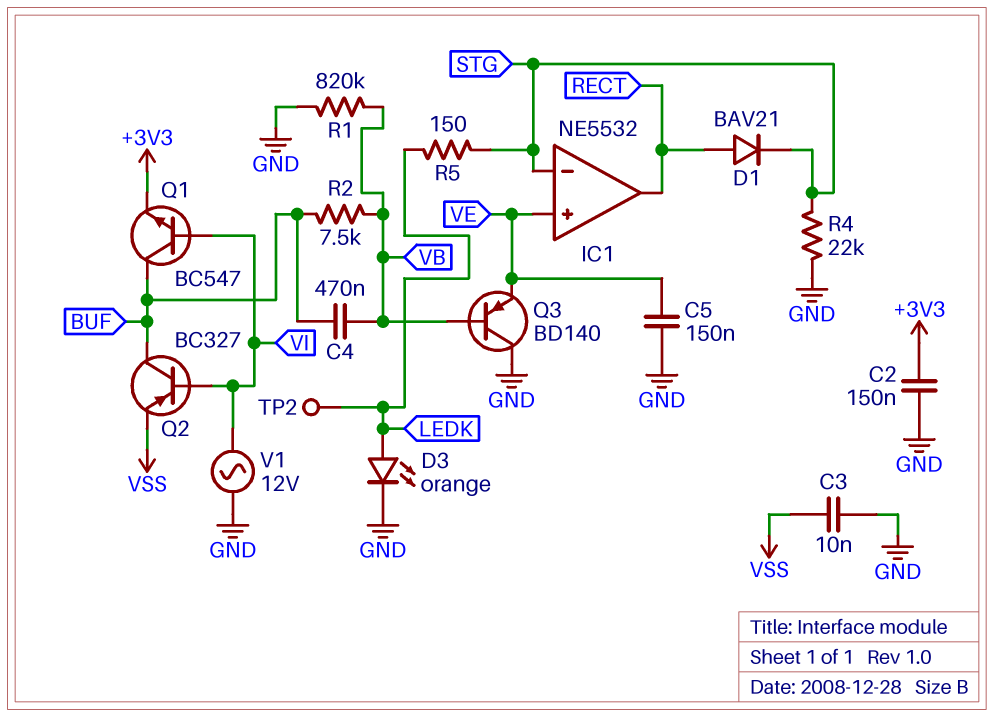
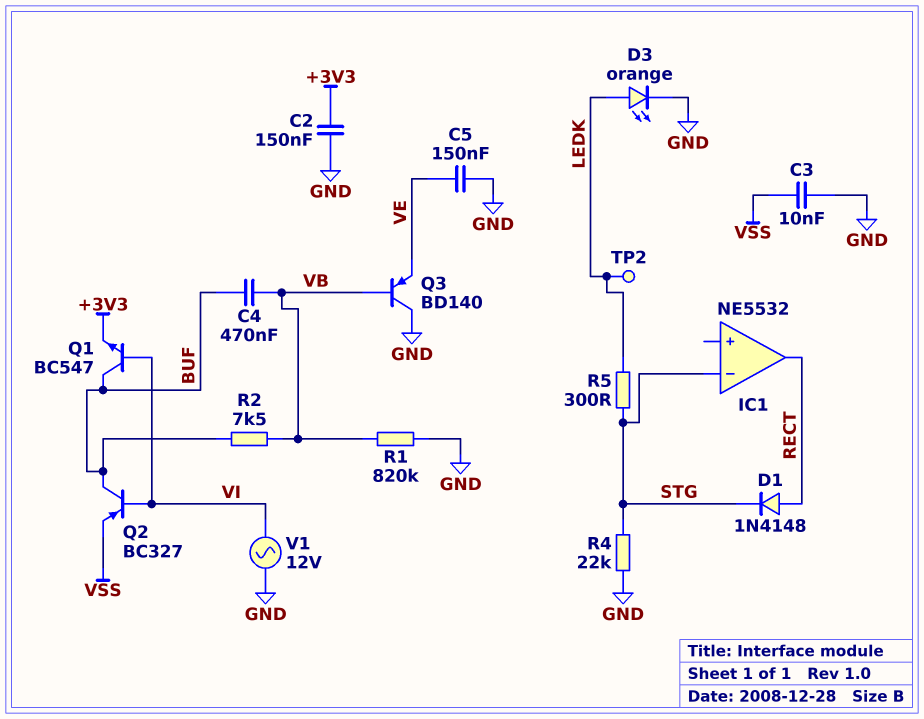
D1: diode BAV21 (A RECT, K STG) -> diode 1N4148 (A RECT, K STG)
IC1 pin in+: VE -> none
R5: 150 (LEDK, STG) -> 300 (LEDK, STG)

